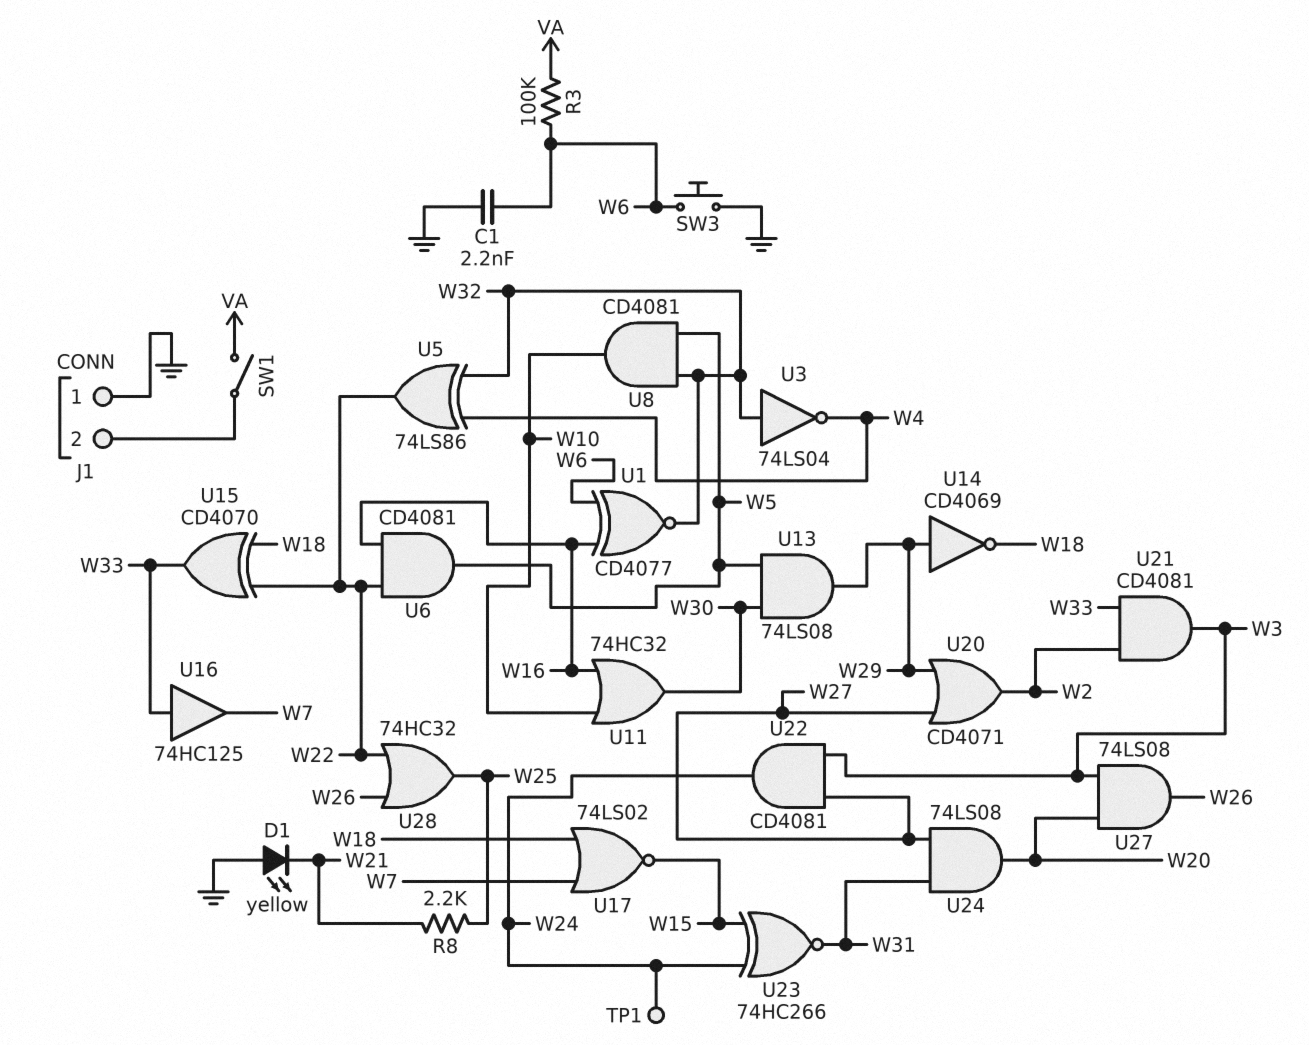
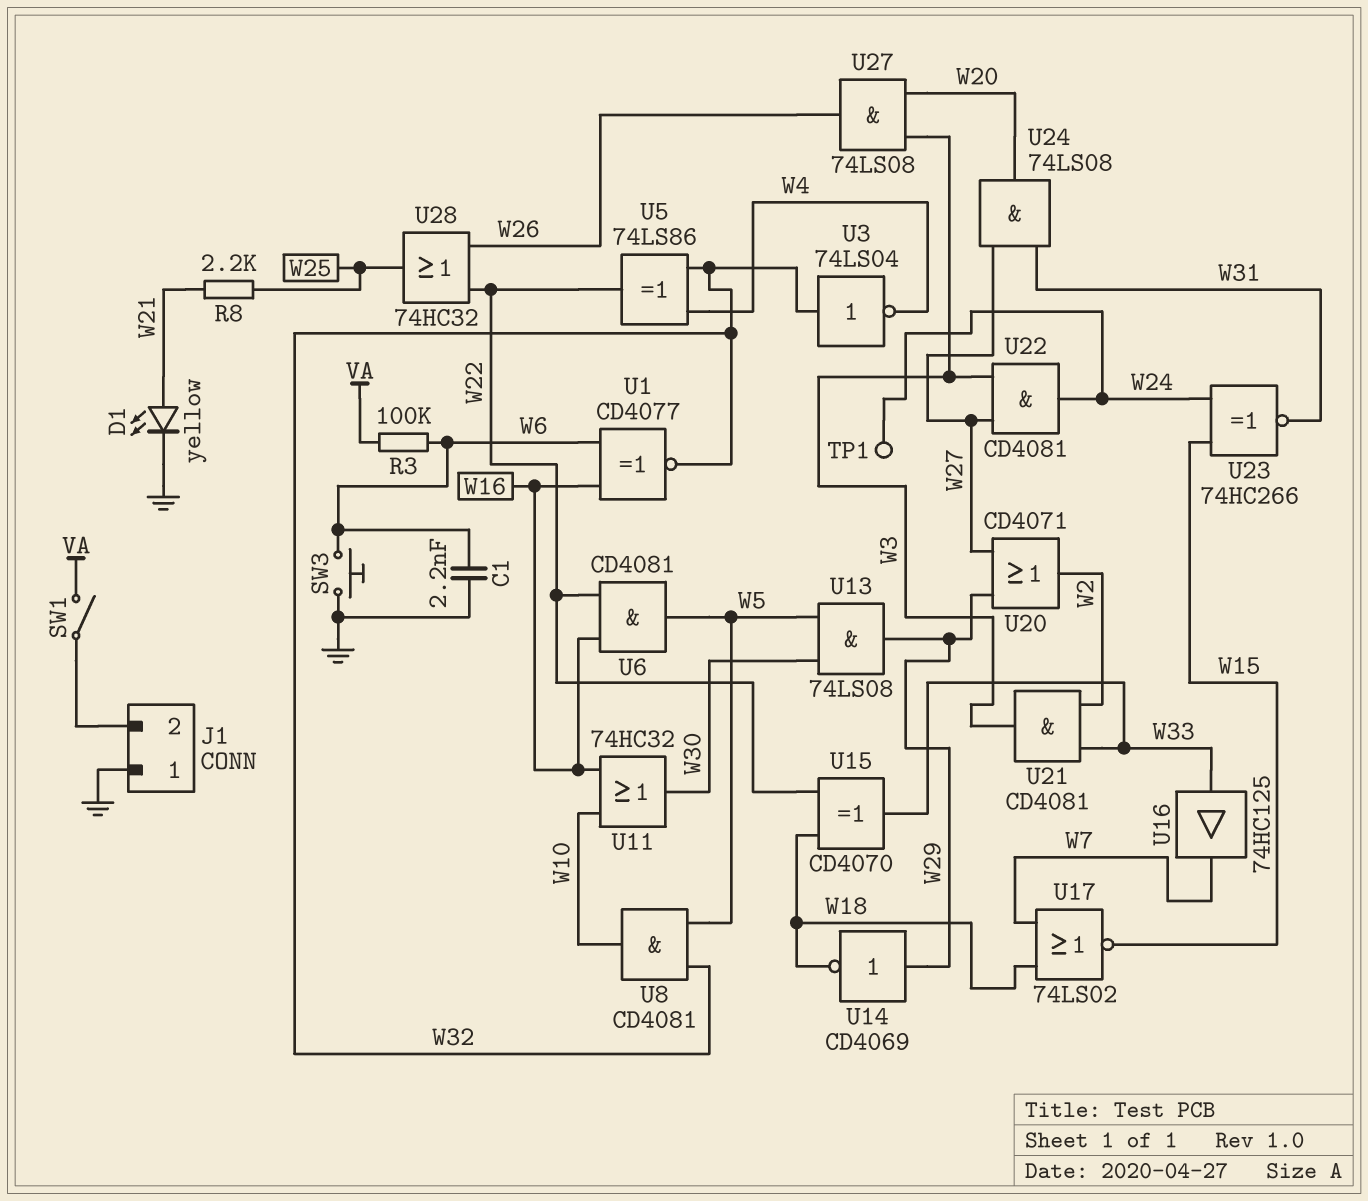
D1: LED yellow (A GND, K W21) -> LED yellow (A W21, K GND)

